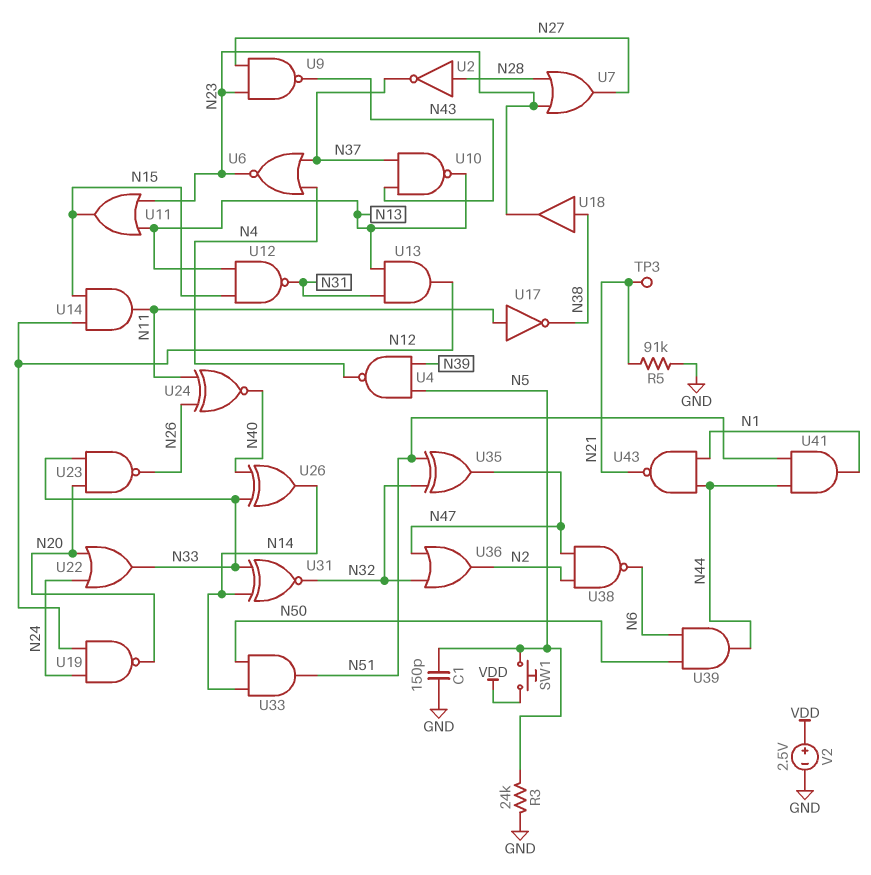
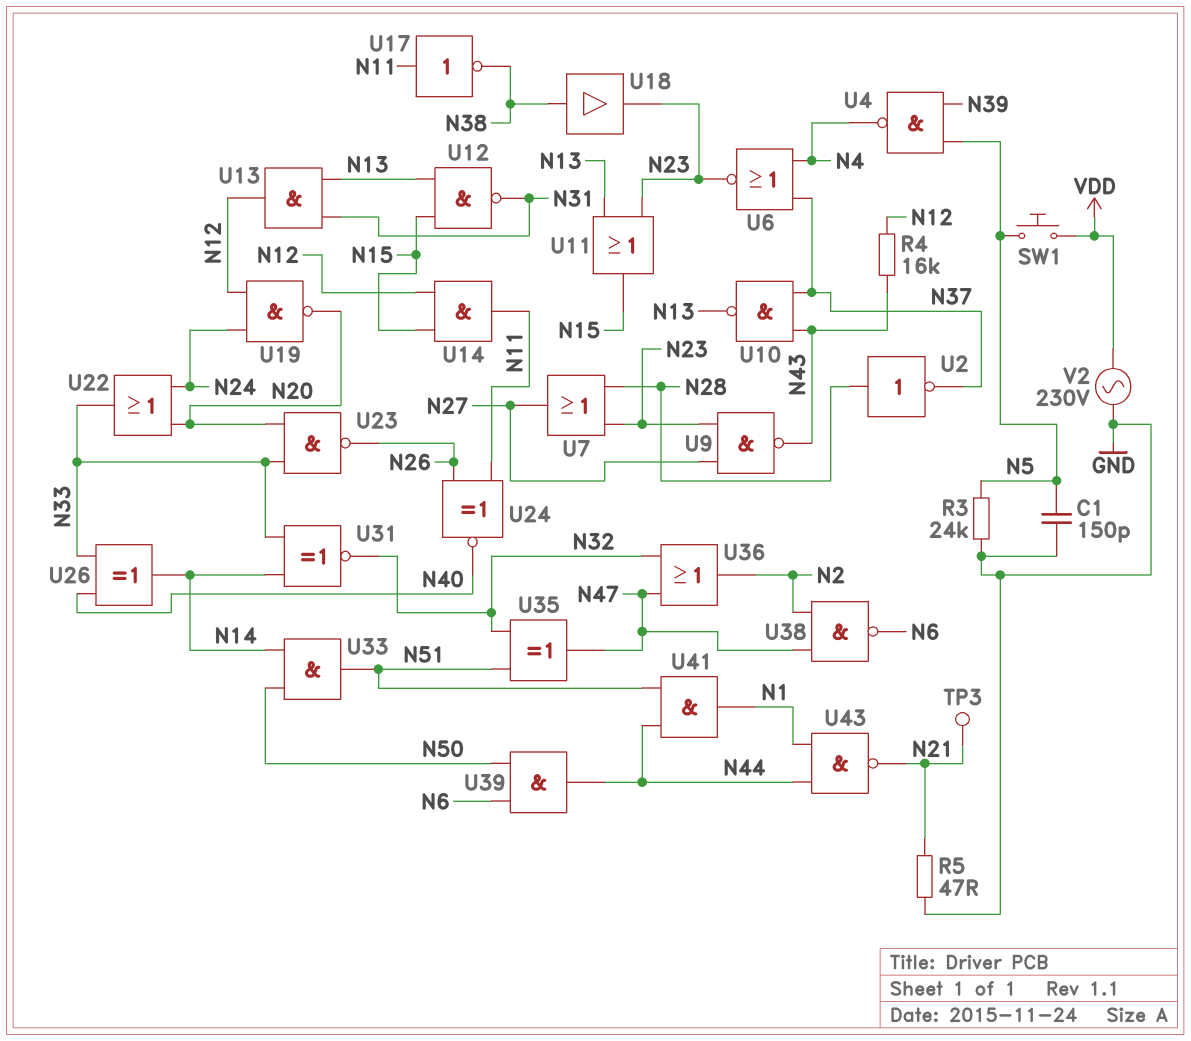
R4: none -> 16k (N12, N43)
R5: 91k (GND, N21) -> 47 (GND, N21)
V2: 2.5V (plus VDD, minus GND) -> AC 230V (GND, VDD)

